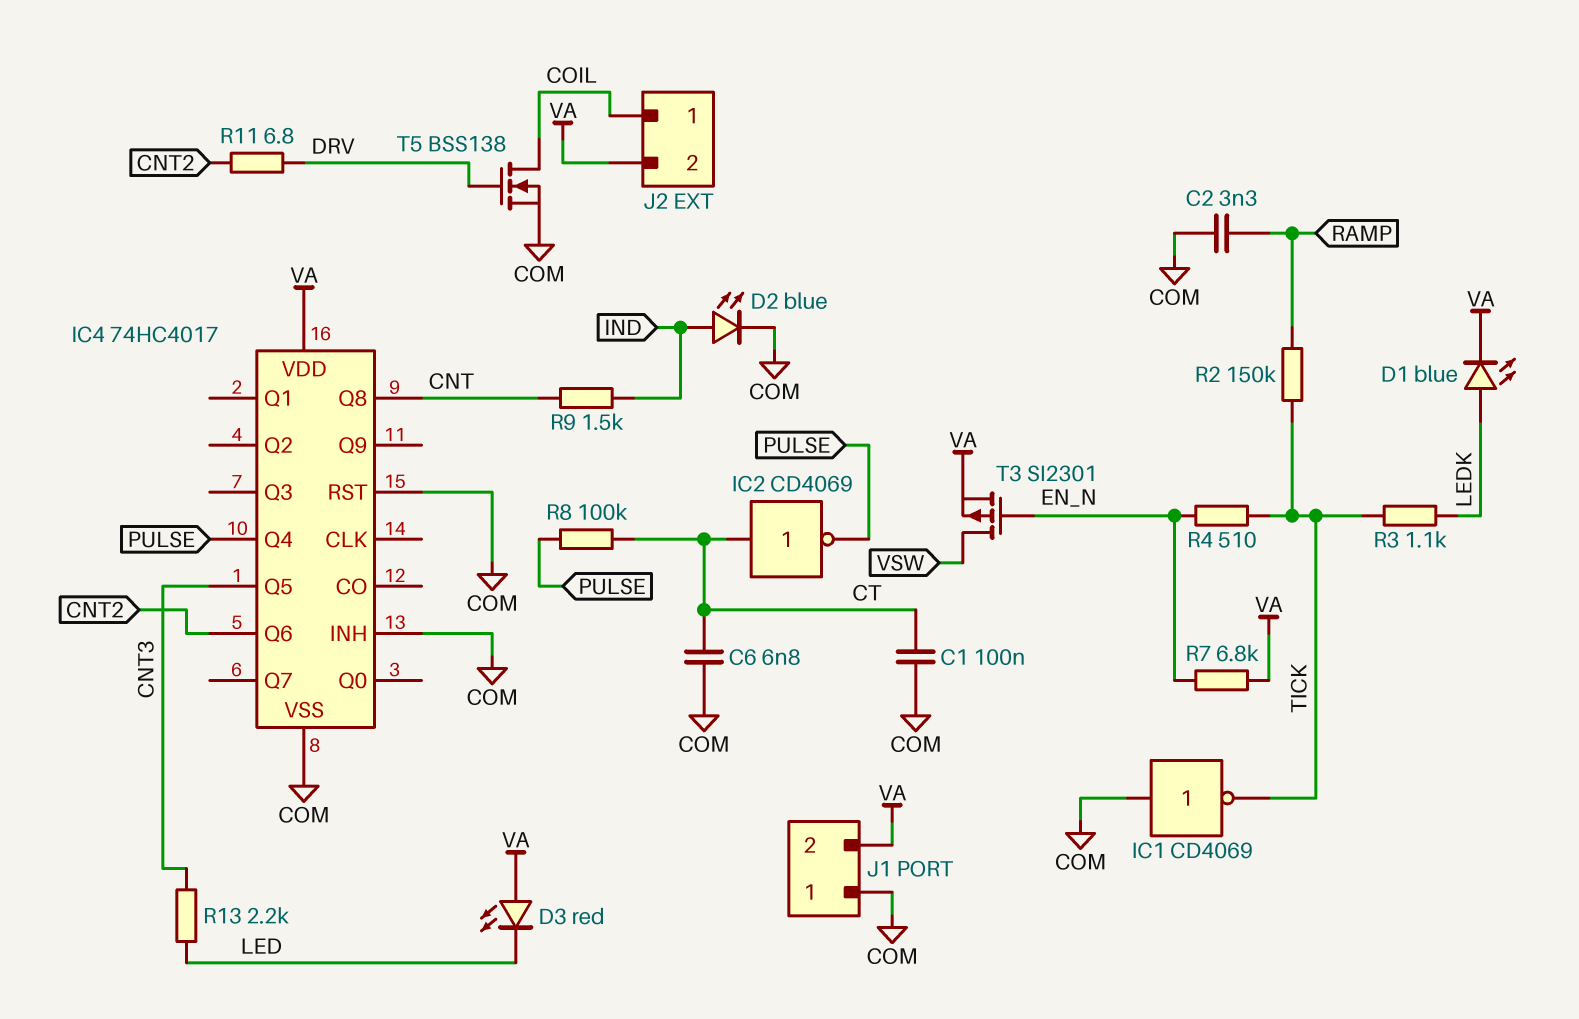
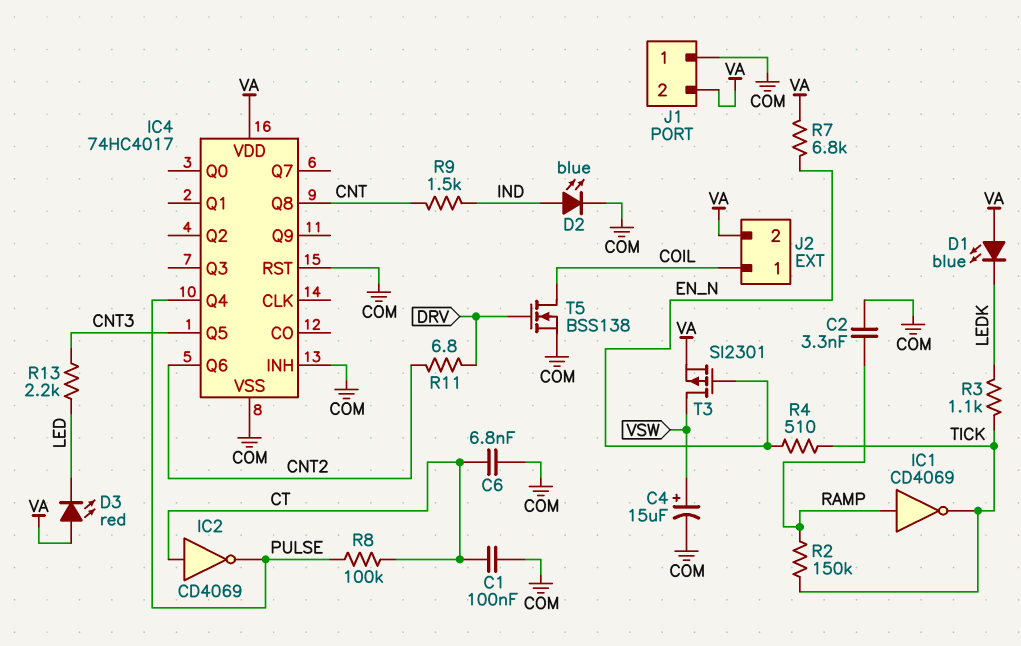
C4: none -> 15uF (plus VSW, minus COM)
D1: LED blue (A LEDK, K VA) -> LED blue (A VA, K LEDK)
IC1: NOT CD4069 (in COM, out TICK) -> NOT CD4069 (in RAMP, out TICK)

